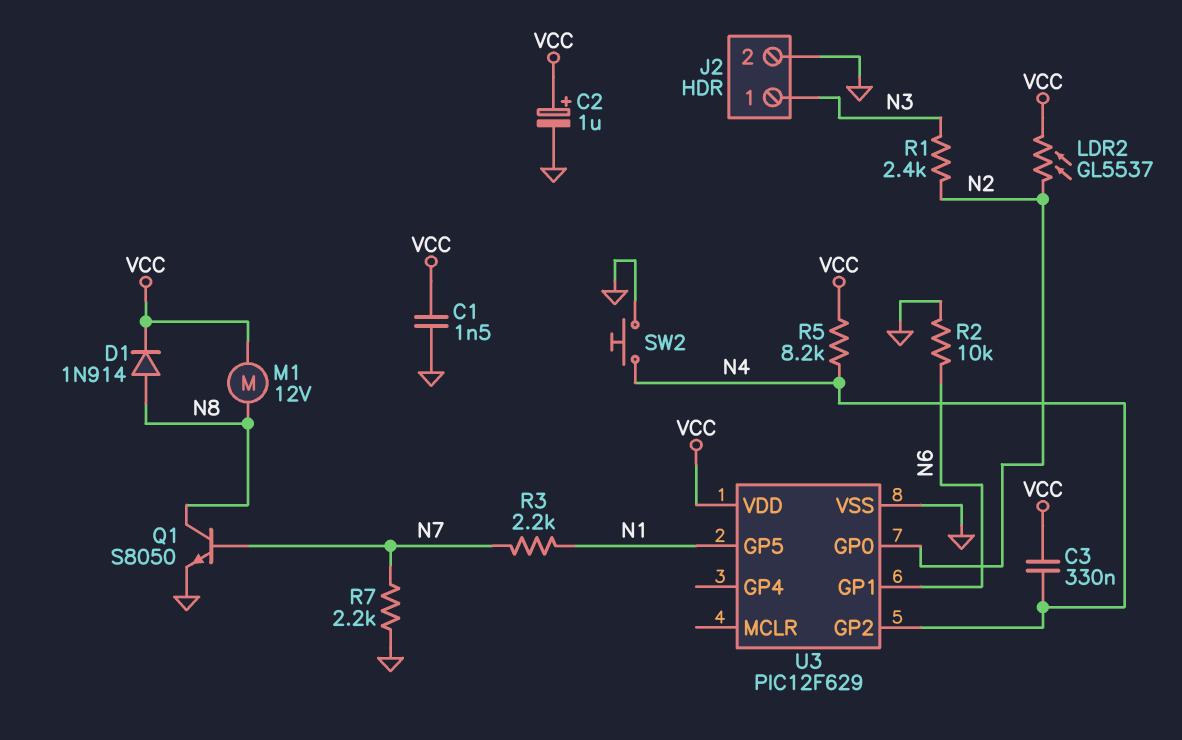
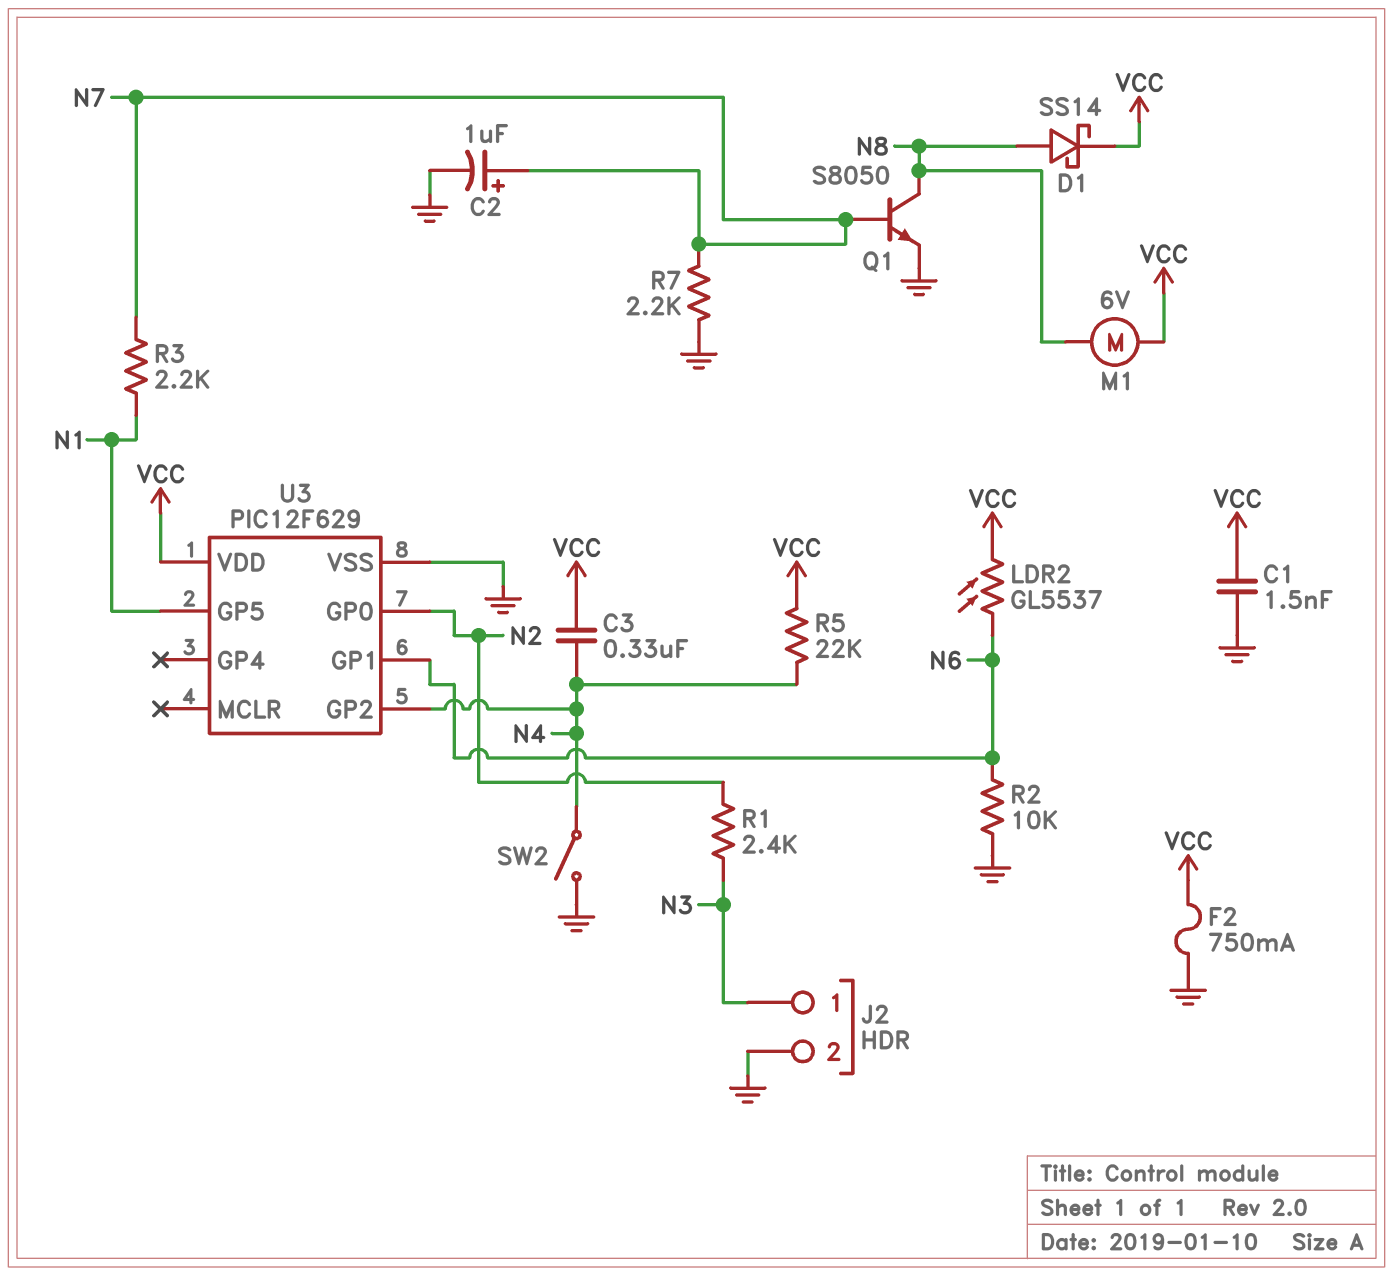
C2: 1uF (plus VCC, minus GND) -> 1uF (plus N7, minus GND)
D1: diode 1N914 (A N8, K VCC) -> schottky SS14 (A N8, K VCC)
F2: none -> 750mA (GND, VCC)
LDR2: GL5537 (N2, VCC) -> GL5537 (N6, VCC)
M1: motor 12V (N8, VCC) -> motor 6V (N8, VCC)
R5: 8.2k (N4, VCC) -> 22k (N4, VCC)
SW2: button (GND, N4) -> switch (GND, N4)

